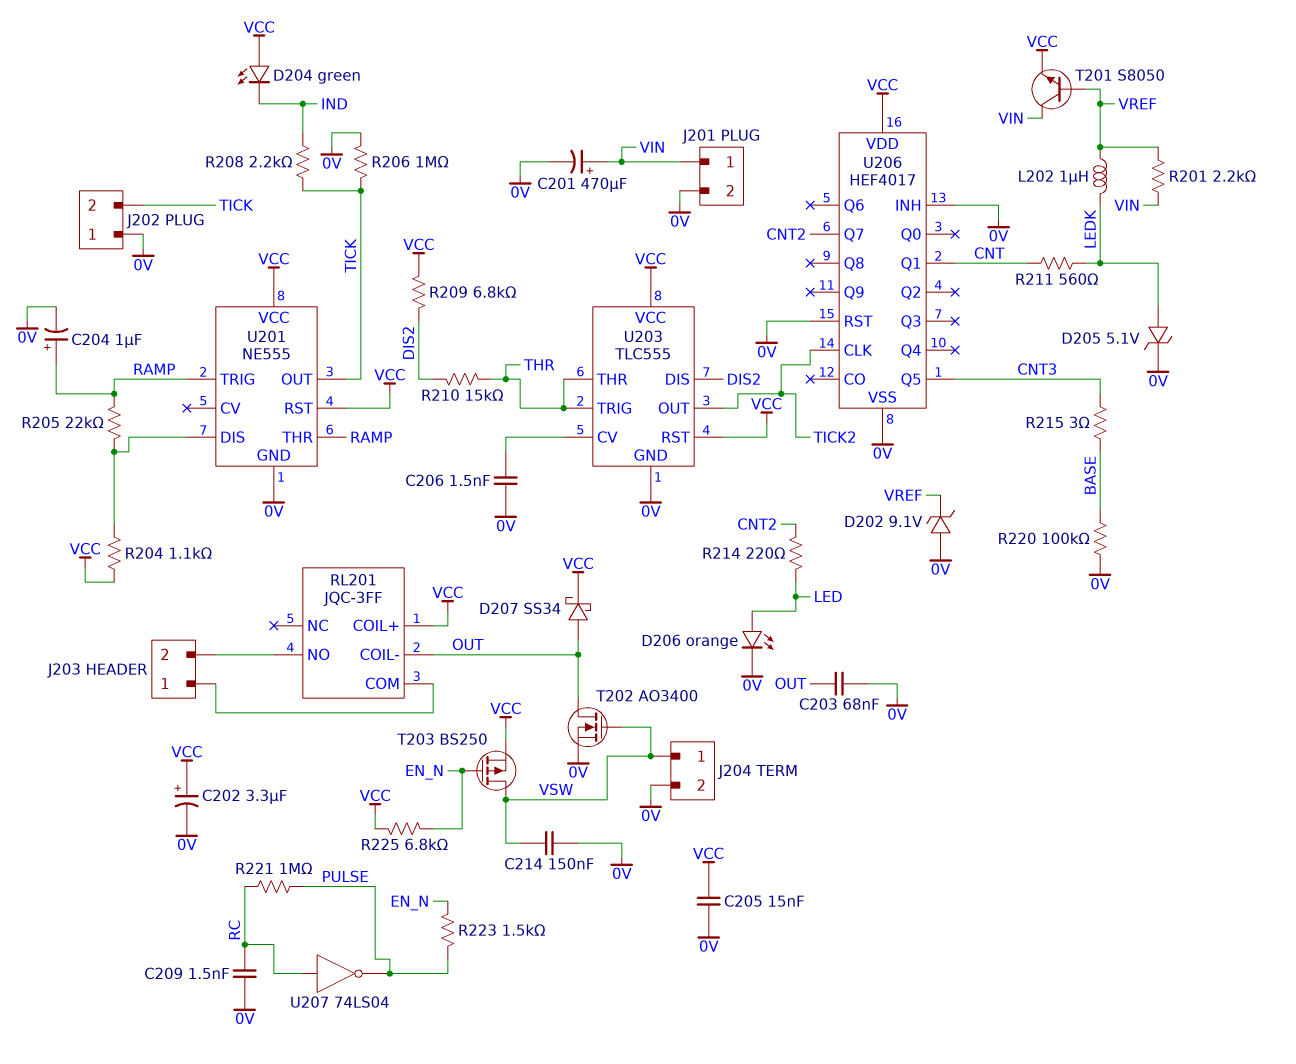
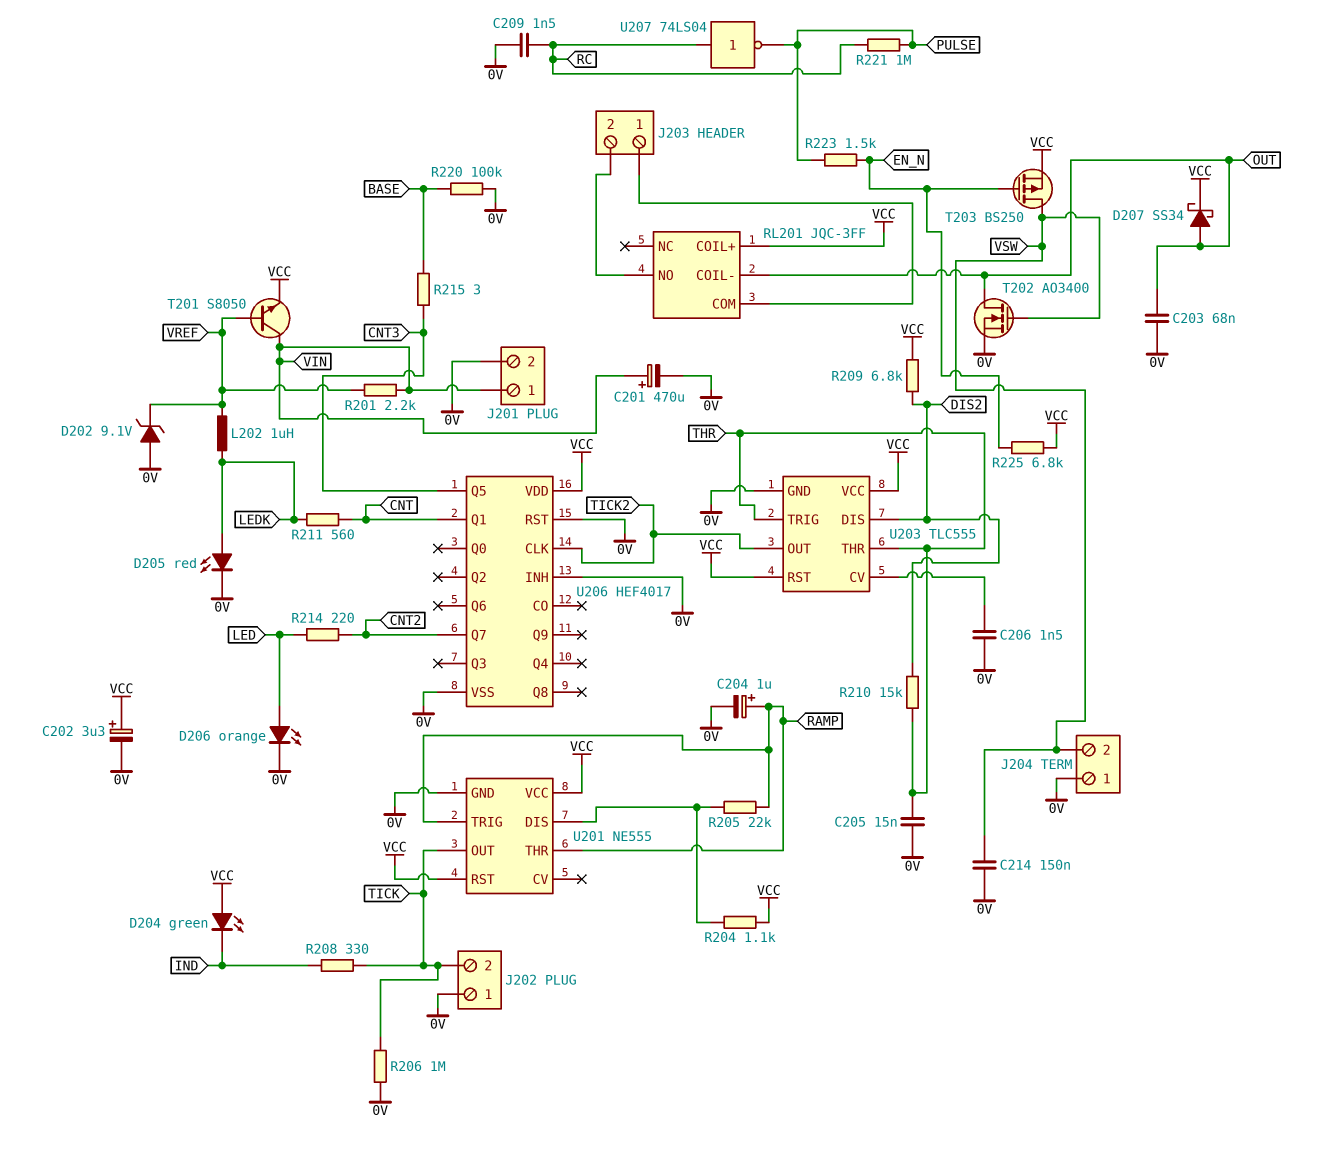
C205: 15nF (0V, VCC) -> 15nF (0V, THR)
D205: zener 5.1V (A LEDK, K 0V) -> LED red (A LEDK, K 0V)
J204 pin 1: VSW -> 0V
J204 pin 2: 0V -> VSW
R208: 2.2k (IND, TICK) -> 330 (IND, TICK)

